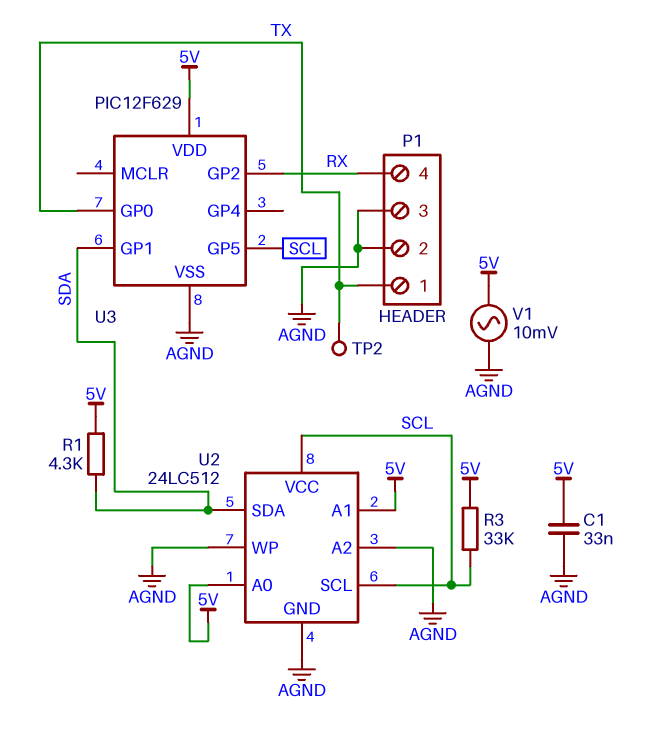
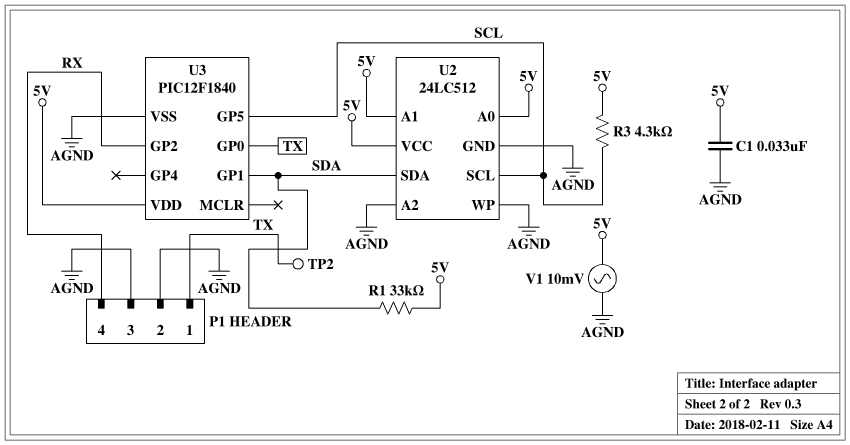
R1: 4.3k (5V, SDA) -> 33k (5V, SDA)
R3: 33k (5V, SCL) -> 4.3k (5V, SCL)
U2 pin VCC: SCL -> 5V
U3: PIC12F629 -> PIC12F1840

